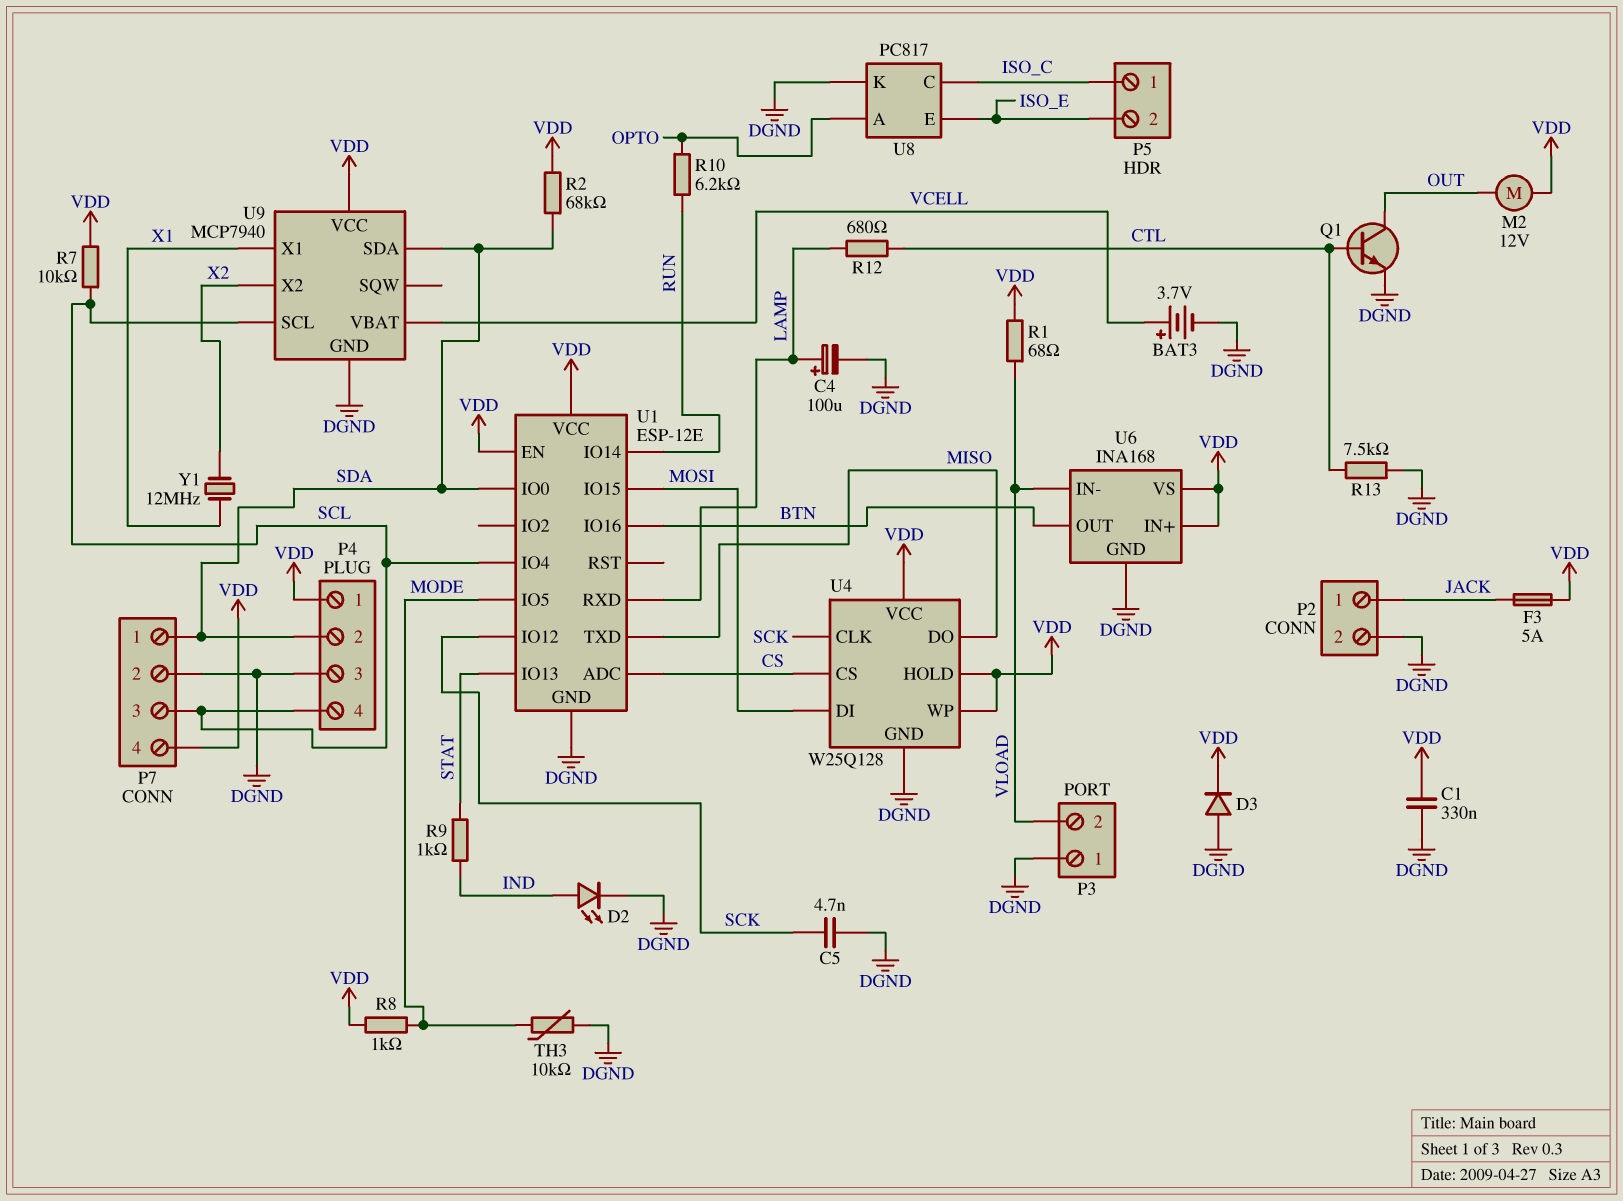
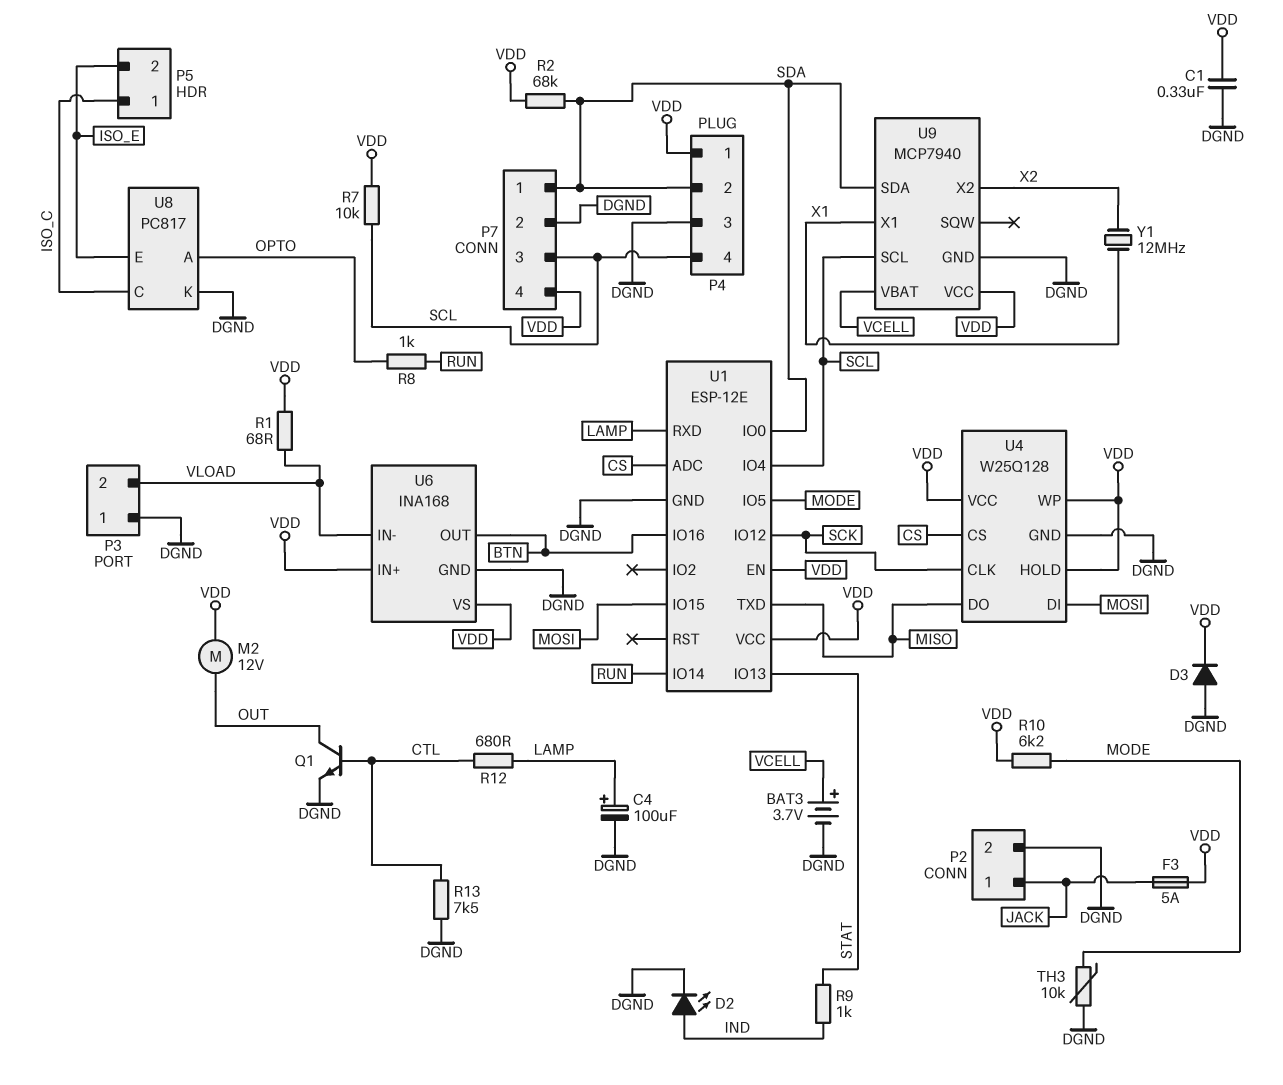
C5: 4.7nF (DGND, SCK) -> none
R8: 1k (MODE, VDD) -> 1k (OPTO, RUN)
R10: 6.2k (OPTO, RUN) -> 6.2k (MODE, VDD)

